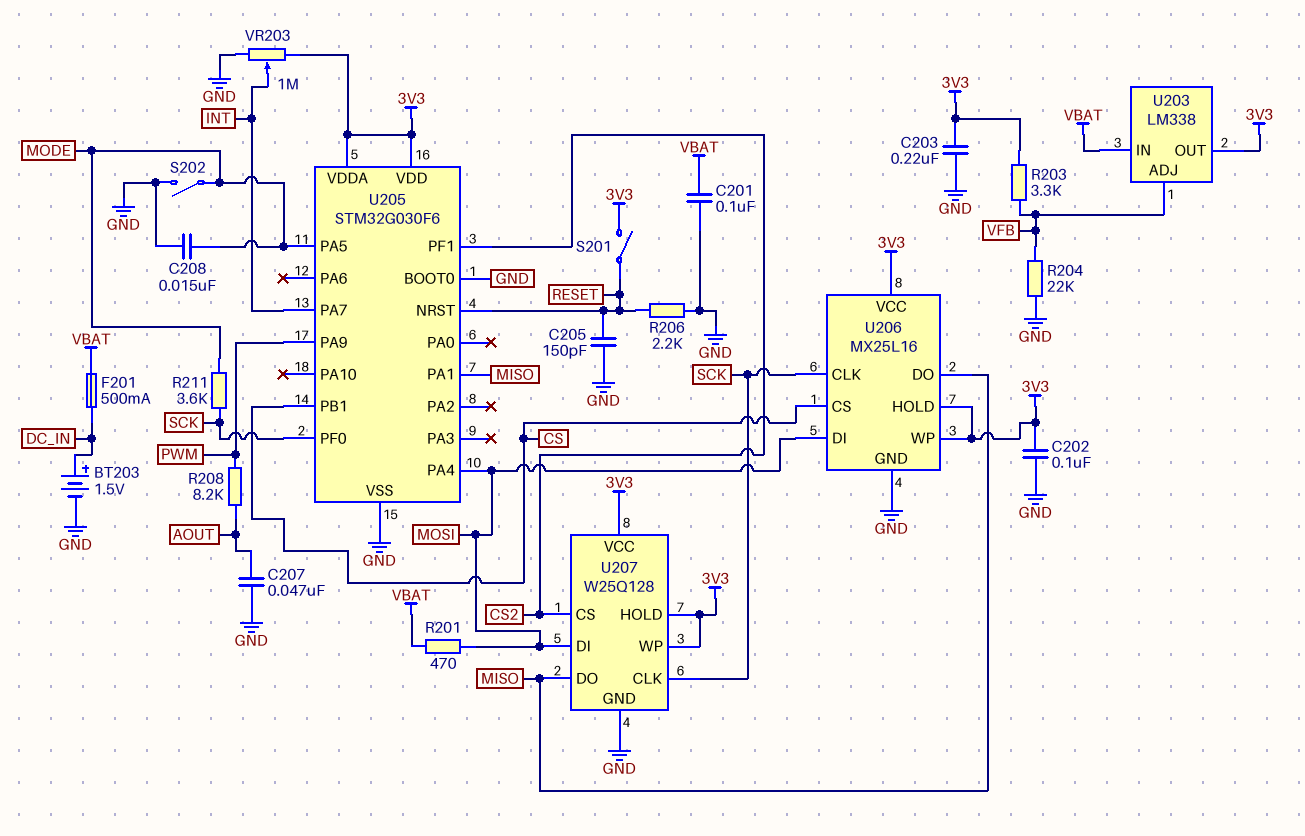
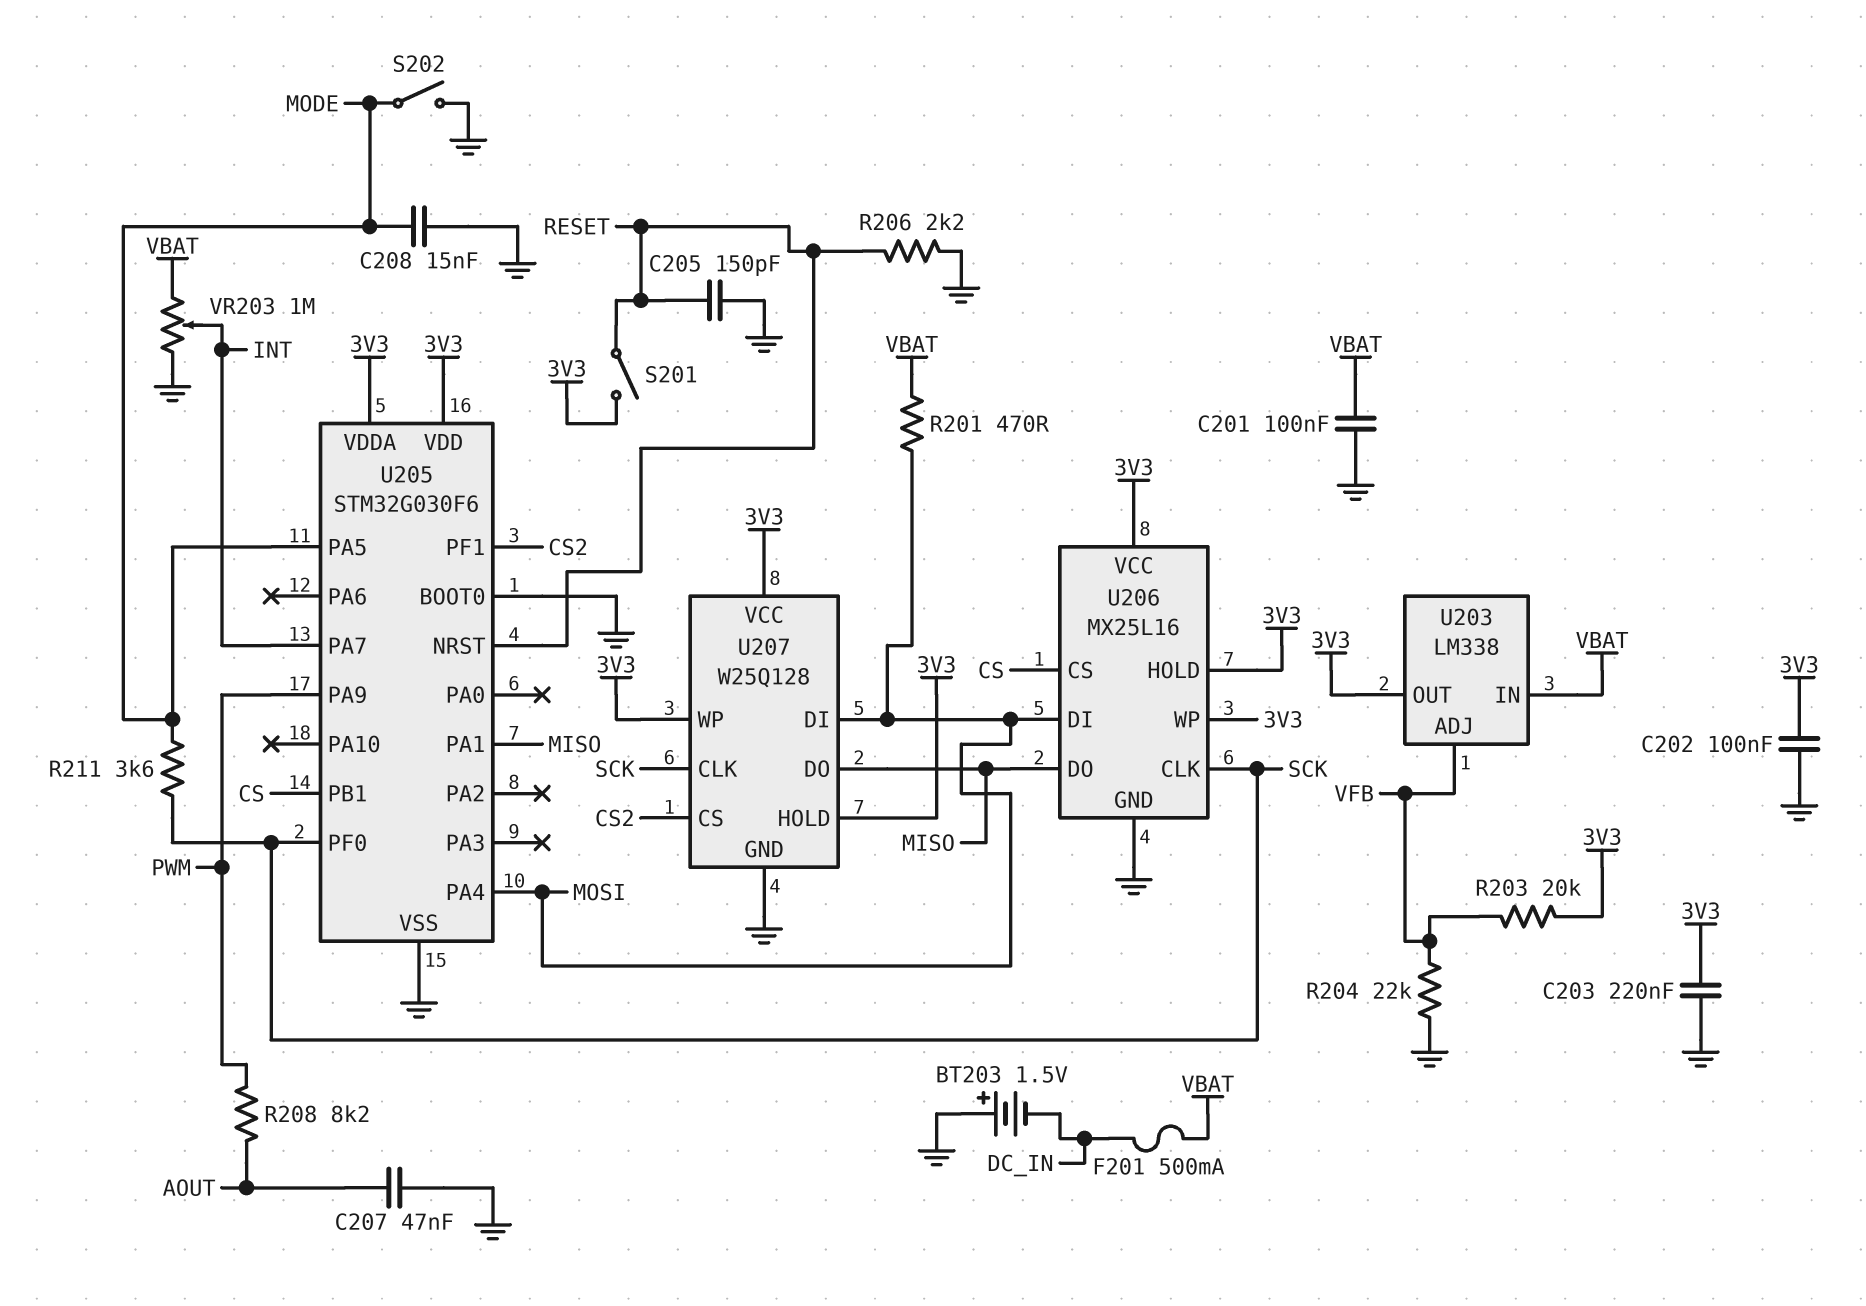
BT203: 1.5V (plus DC_IN, minus GND) -> 1.5V (plus GND, minus DC_IN)
R203: 3.3k (3V3, VFB) -> 20k (3V3, VFB)
VR203: 1M (3V3, GND, wiper INT) -> 1M (GND, VBAT, wiper INT)

